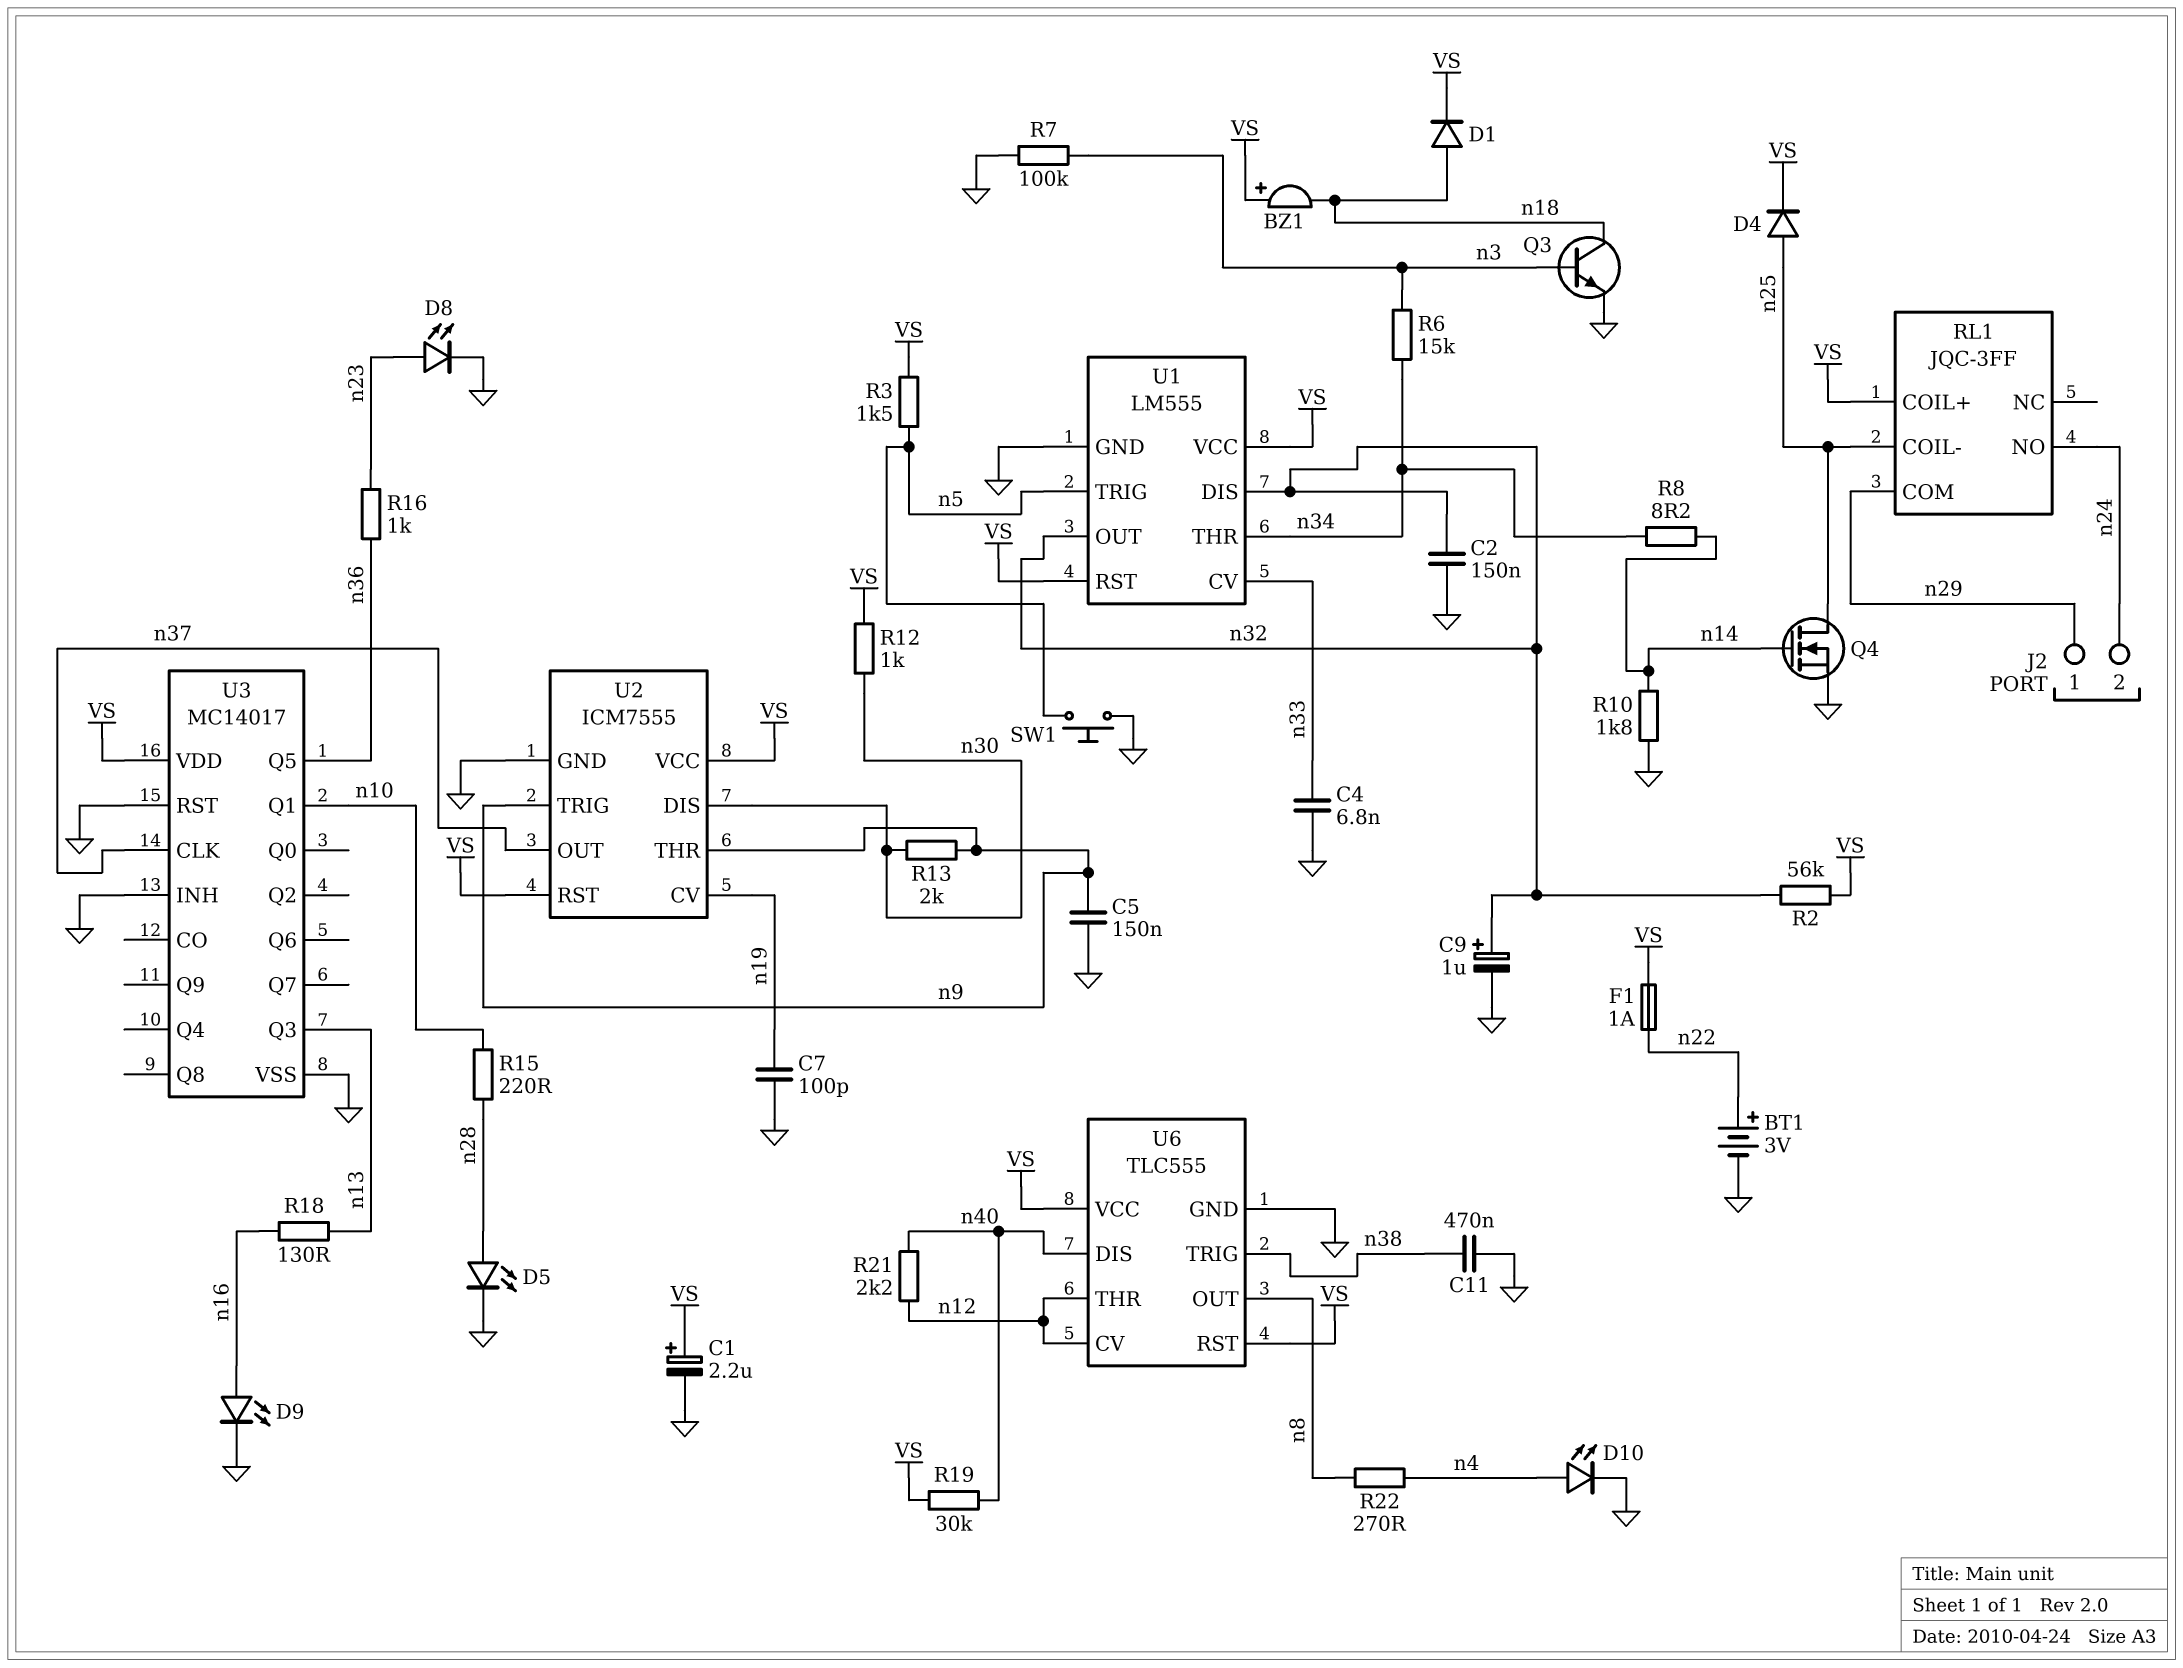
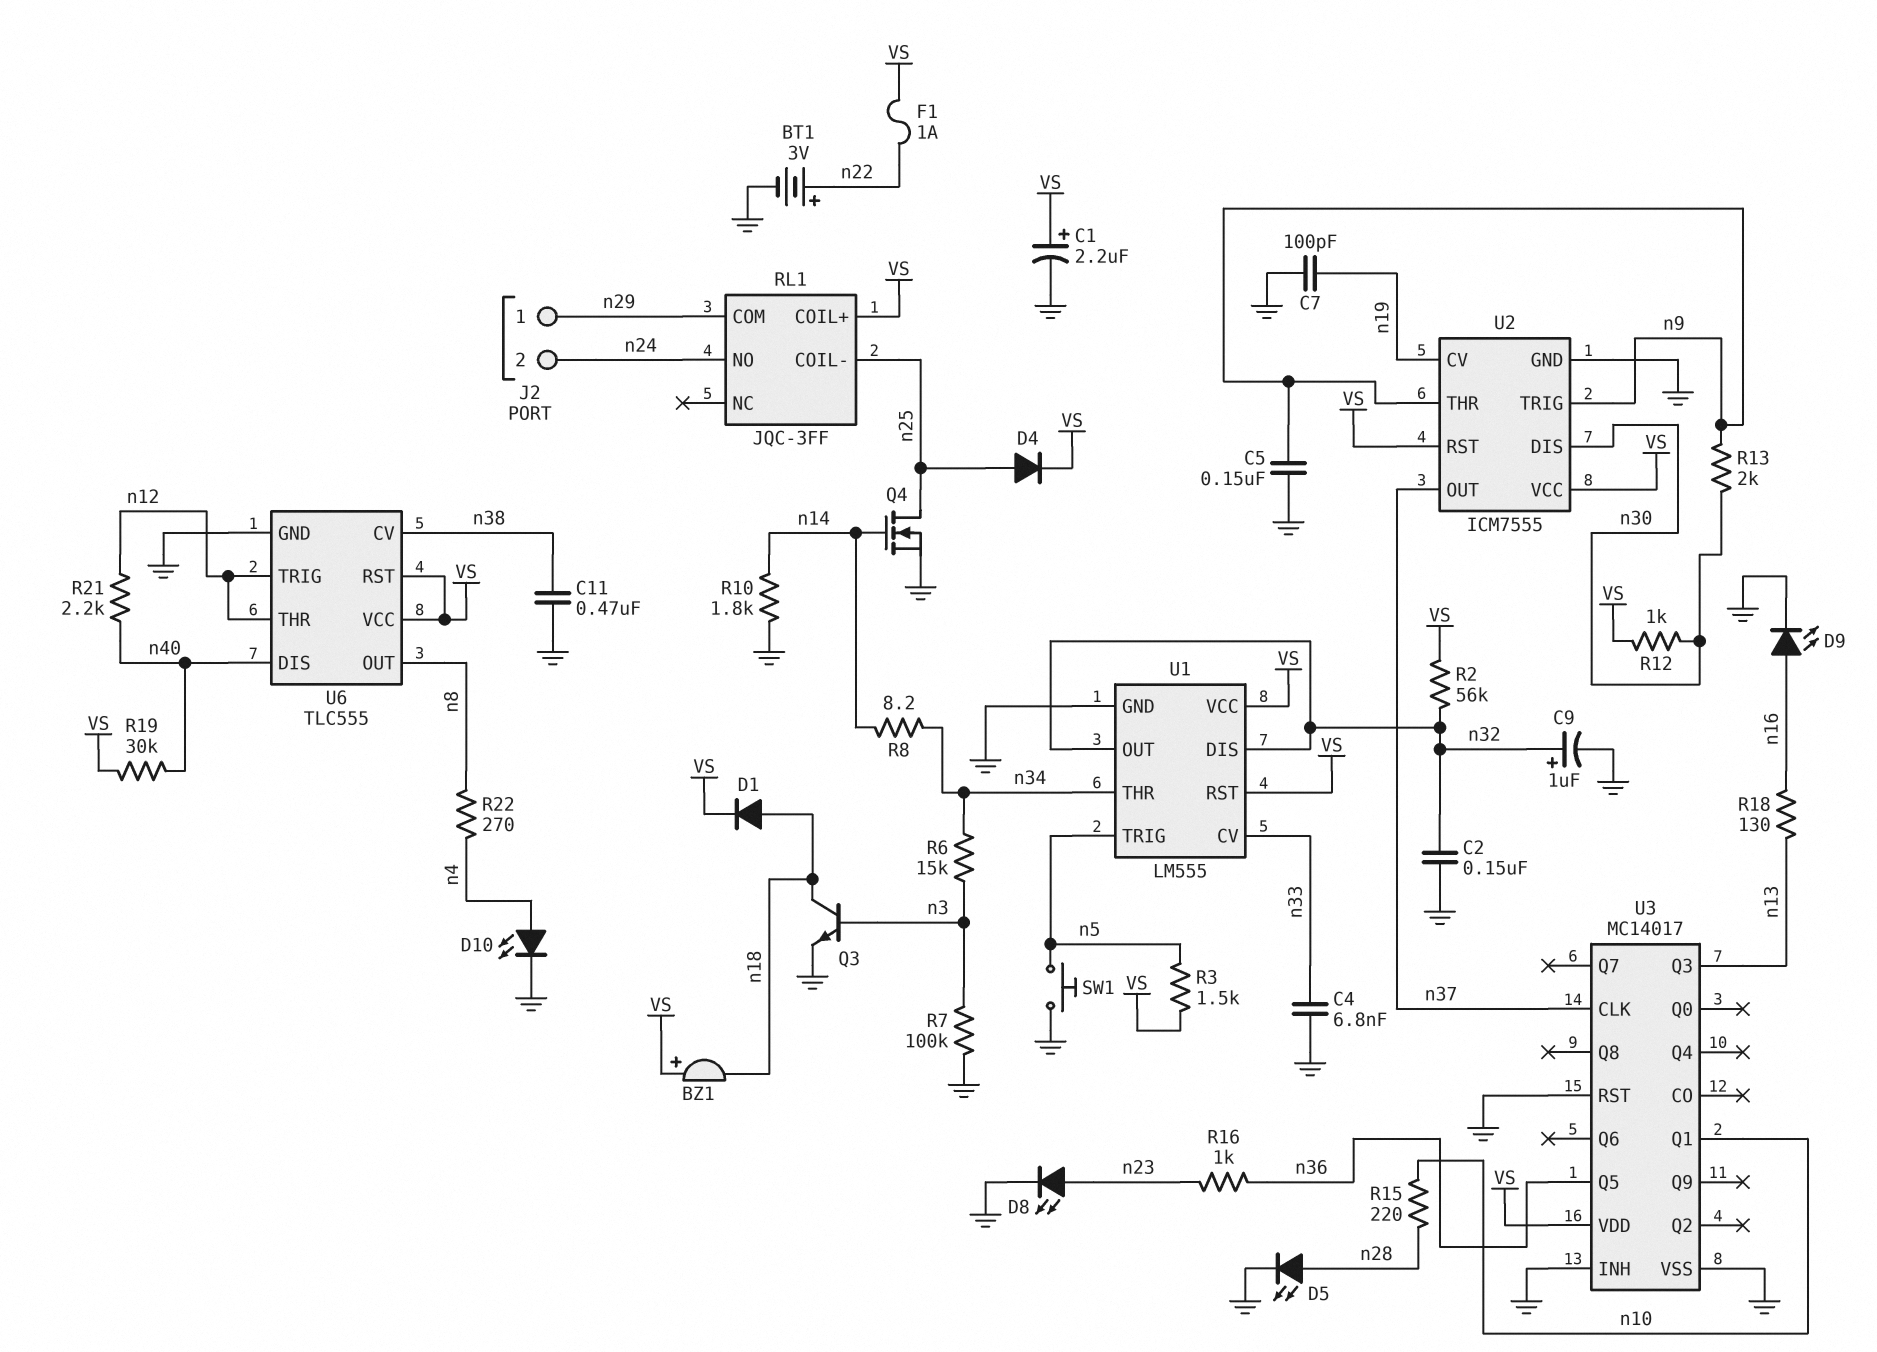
U6 pin CV: n12 -> n38
U6 pin TRIG: n38 -> n12

